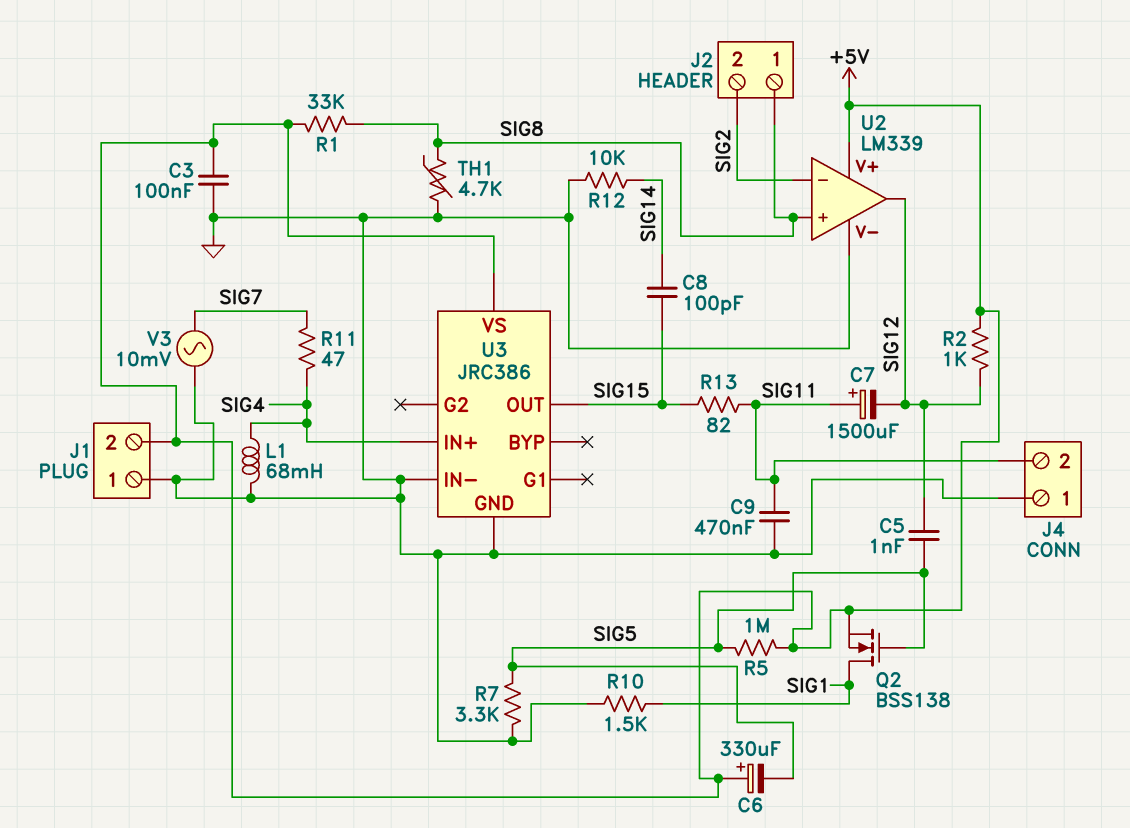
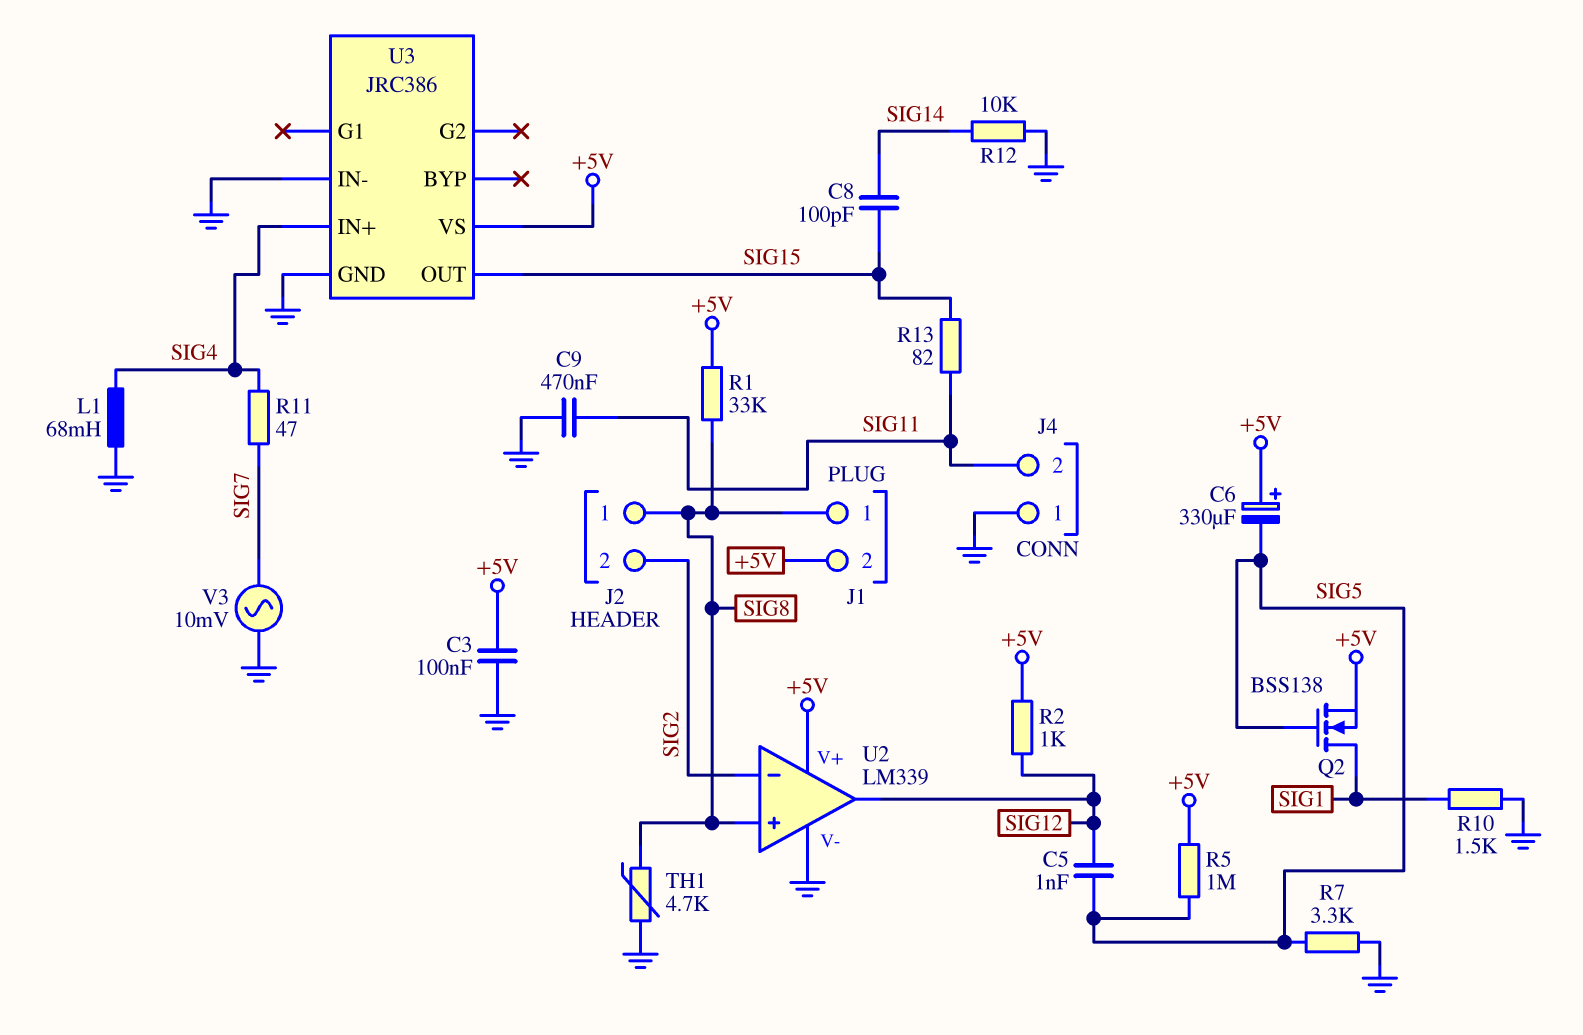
C7: 1500uF (plus SIG11, minus SIG12) -> none
J1 pin 1: GND -> SIG8

